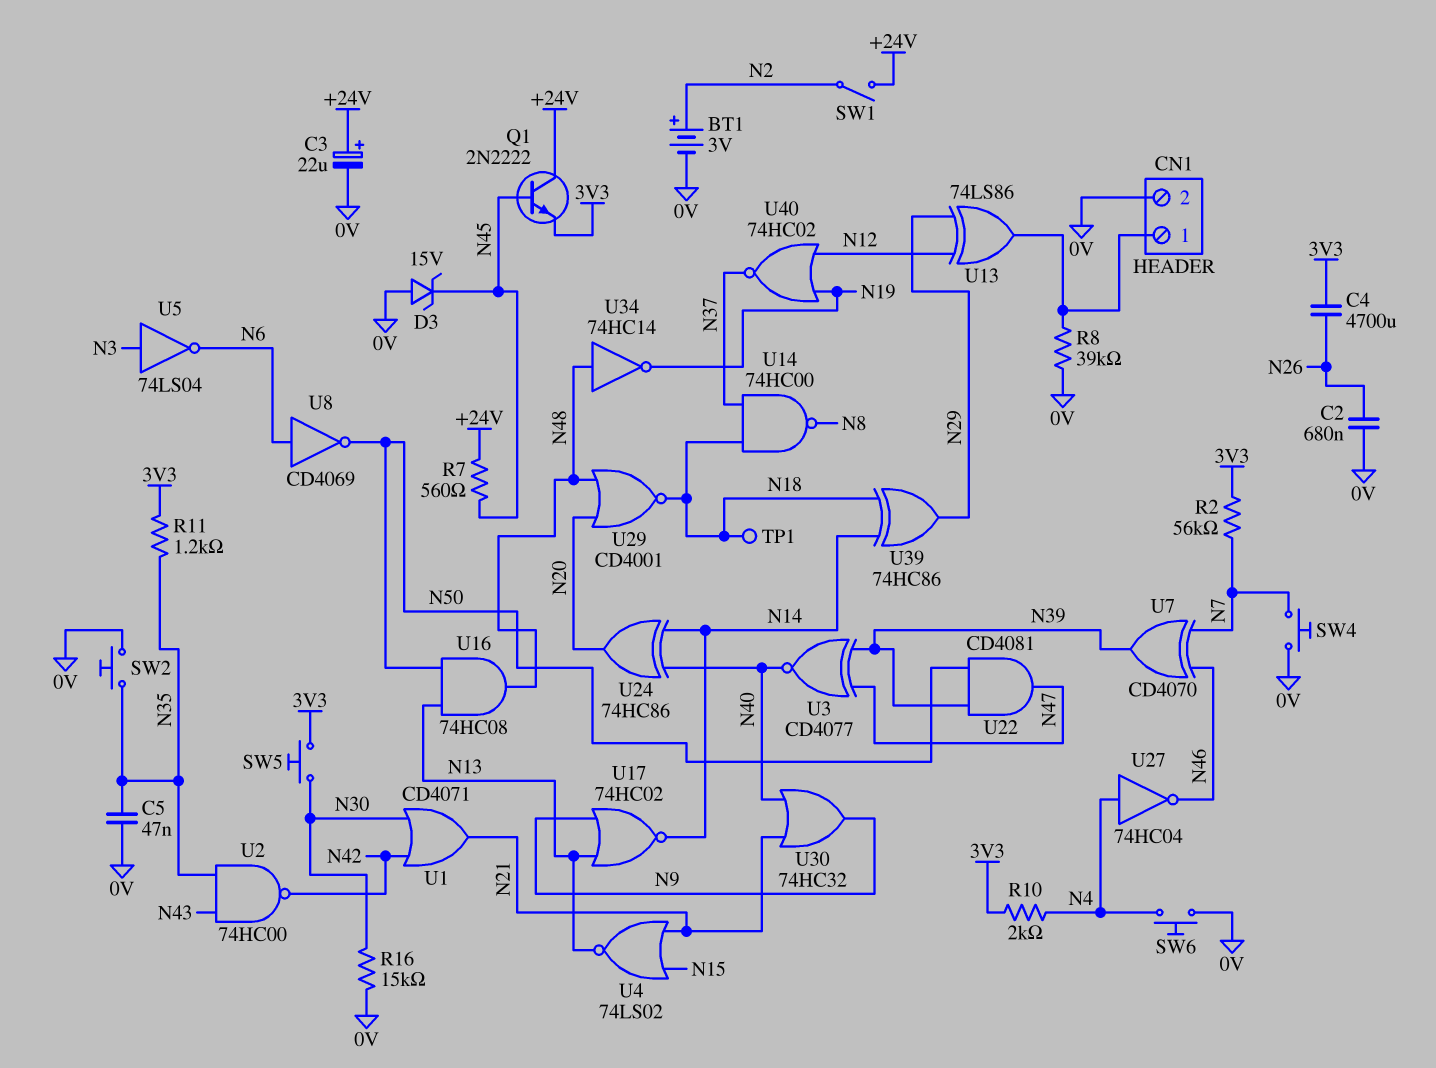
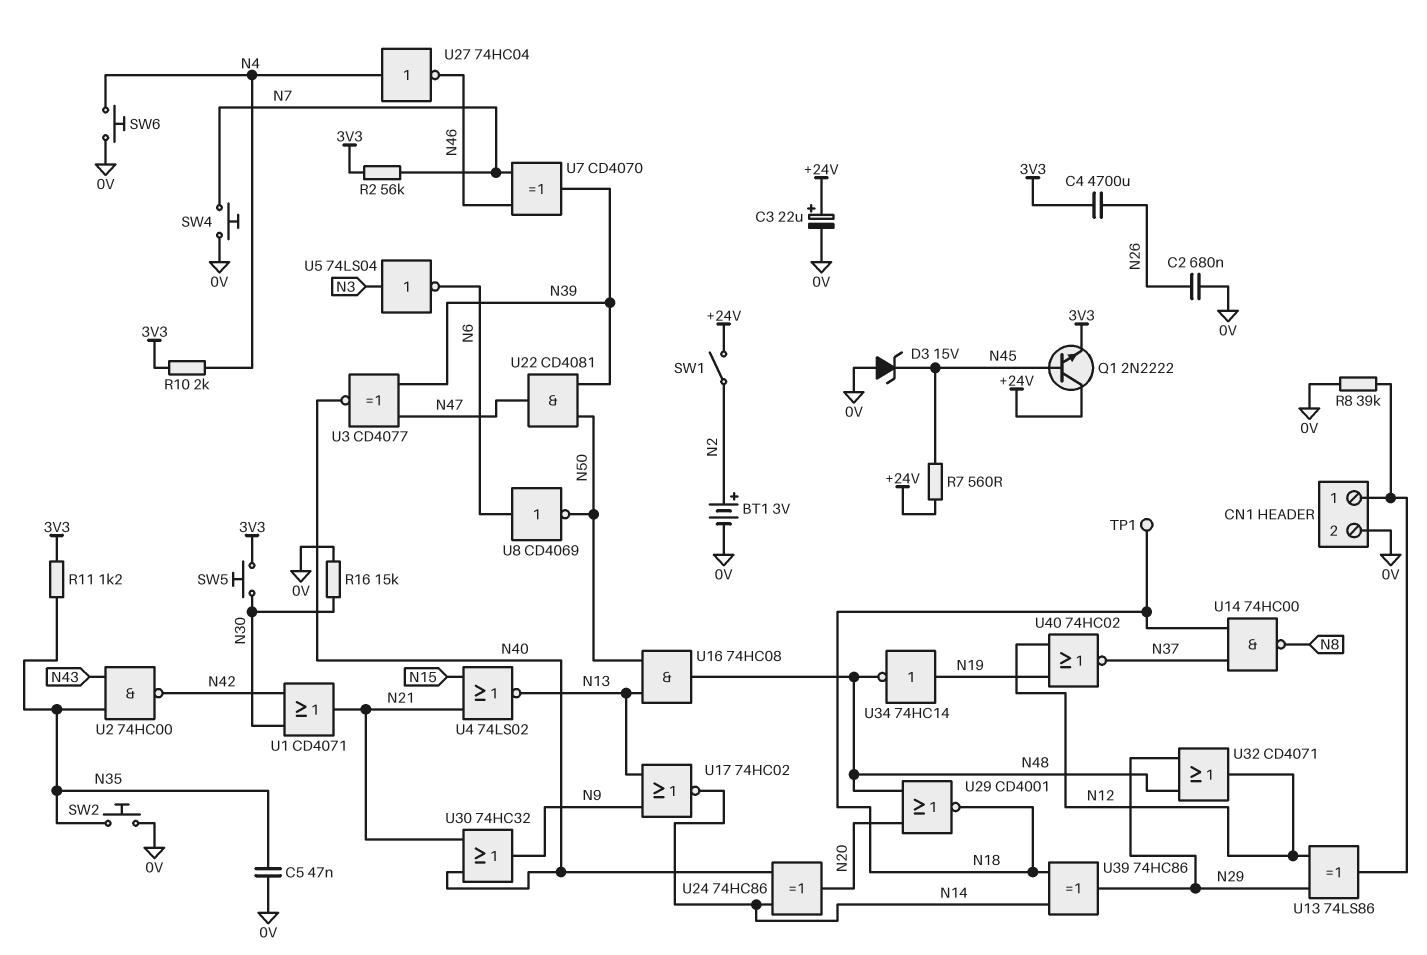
U32: none -> OR CD4071 (in N29, in N48, out N12)
U34: NOT 74HC14 (in N48, out N19) -> NOT 74HC14 (in N19, out N48)

